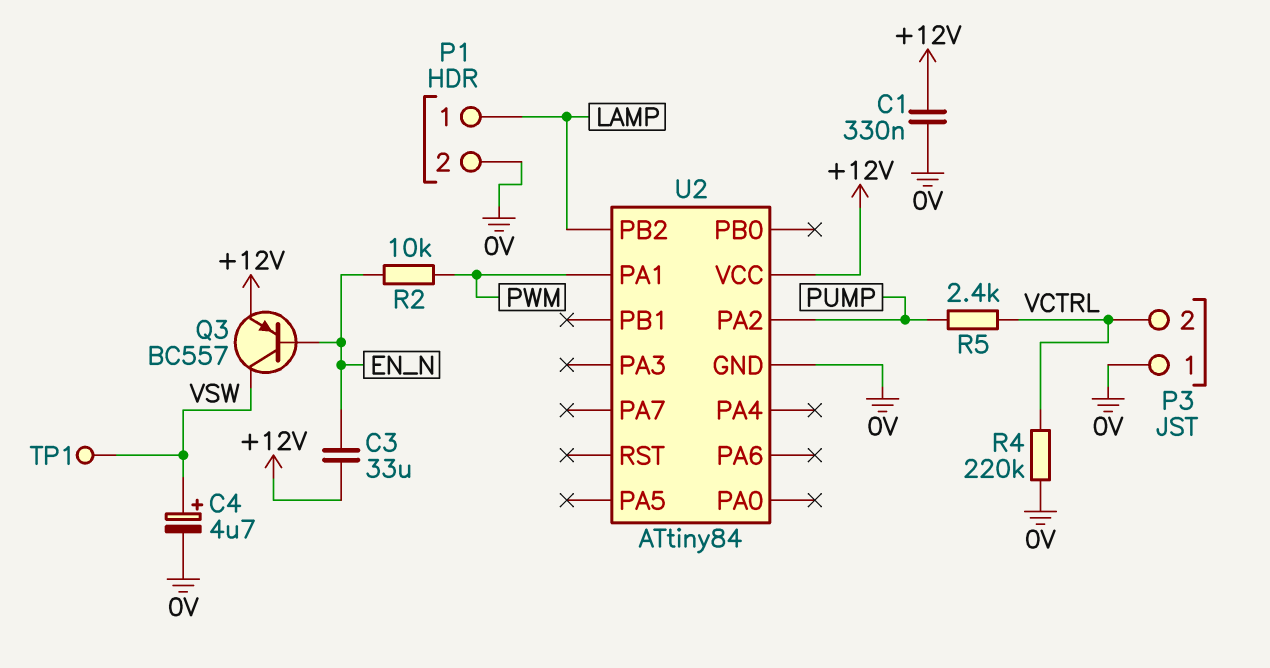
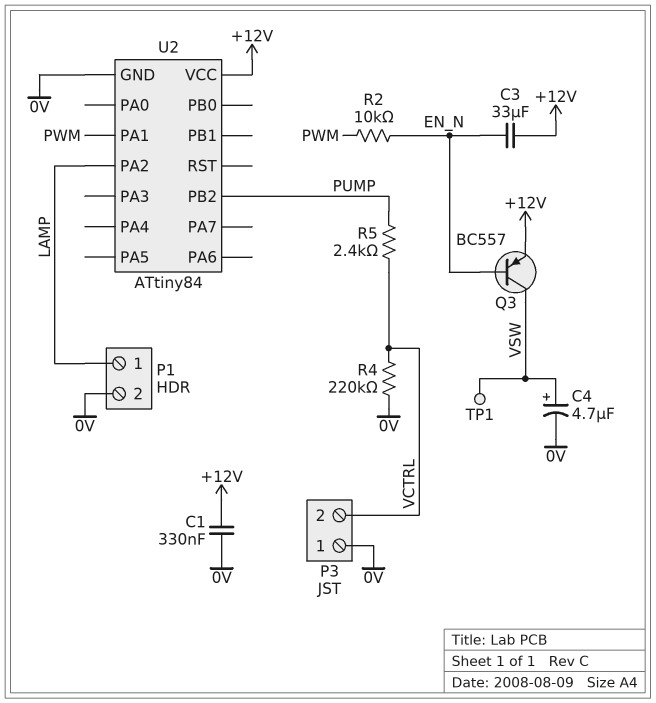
U2 pin PA2: PUMP -> LAMP
U2 pin PB2: LAMP -> PUMP

